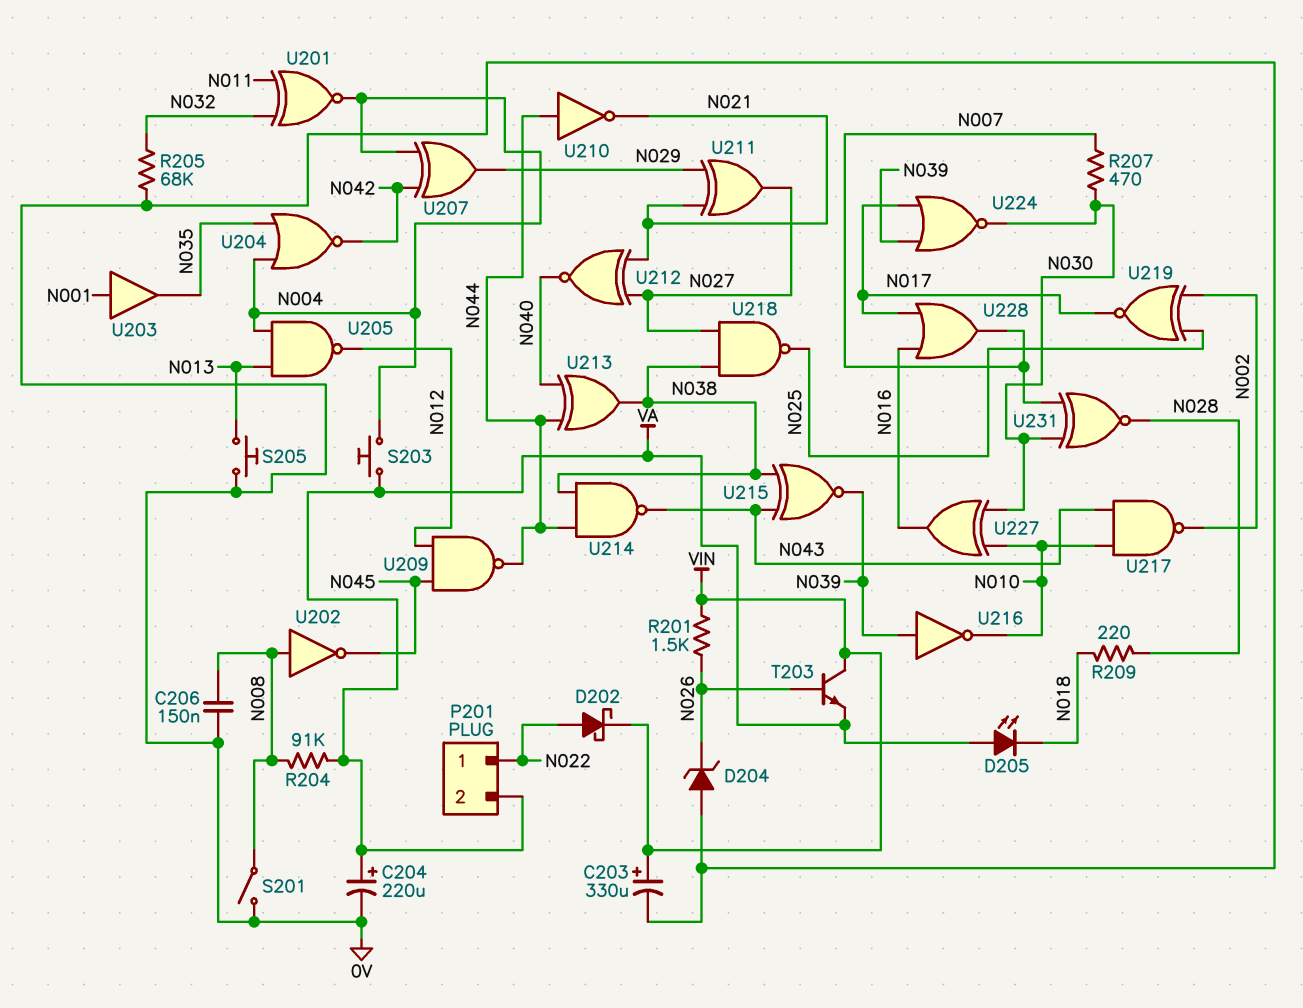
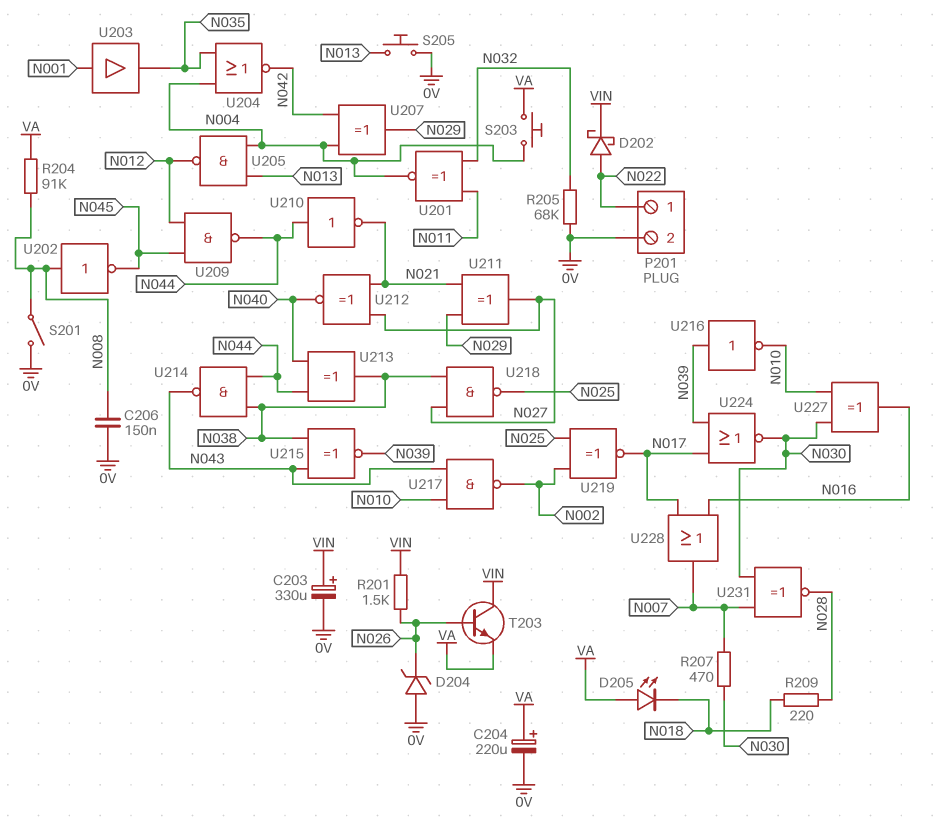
P201 pin 2: VA -> 0V

